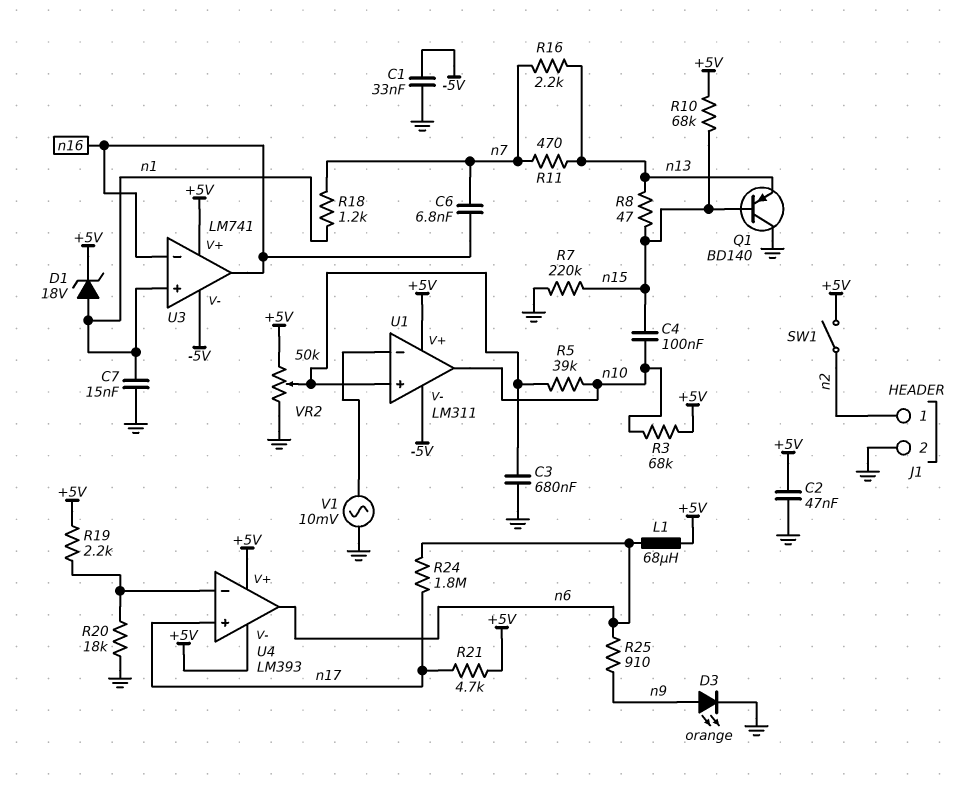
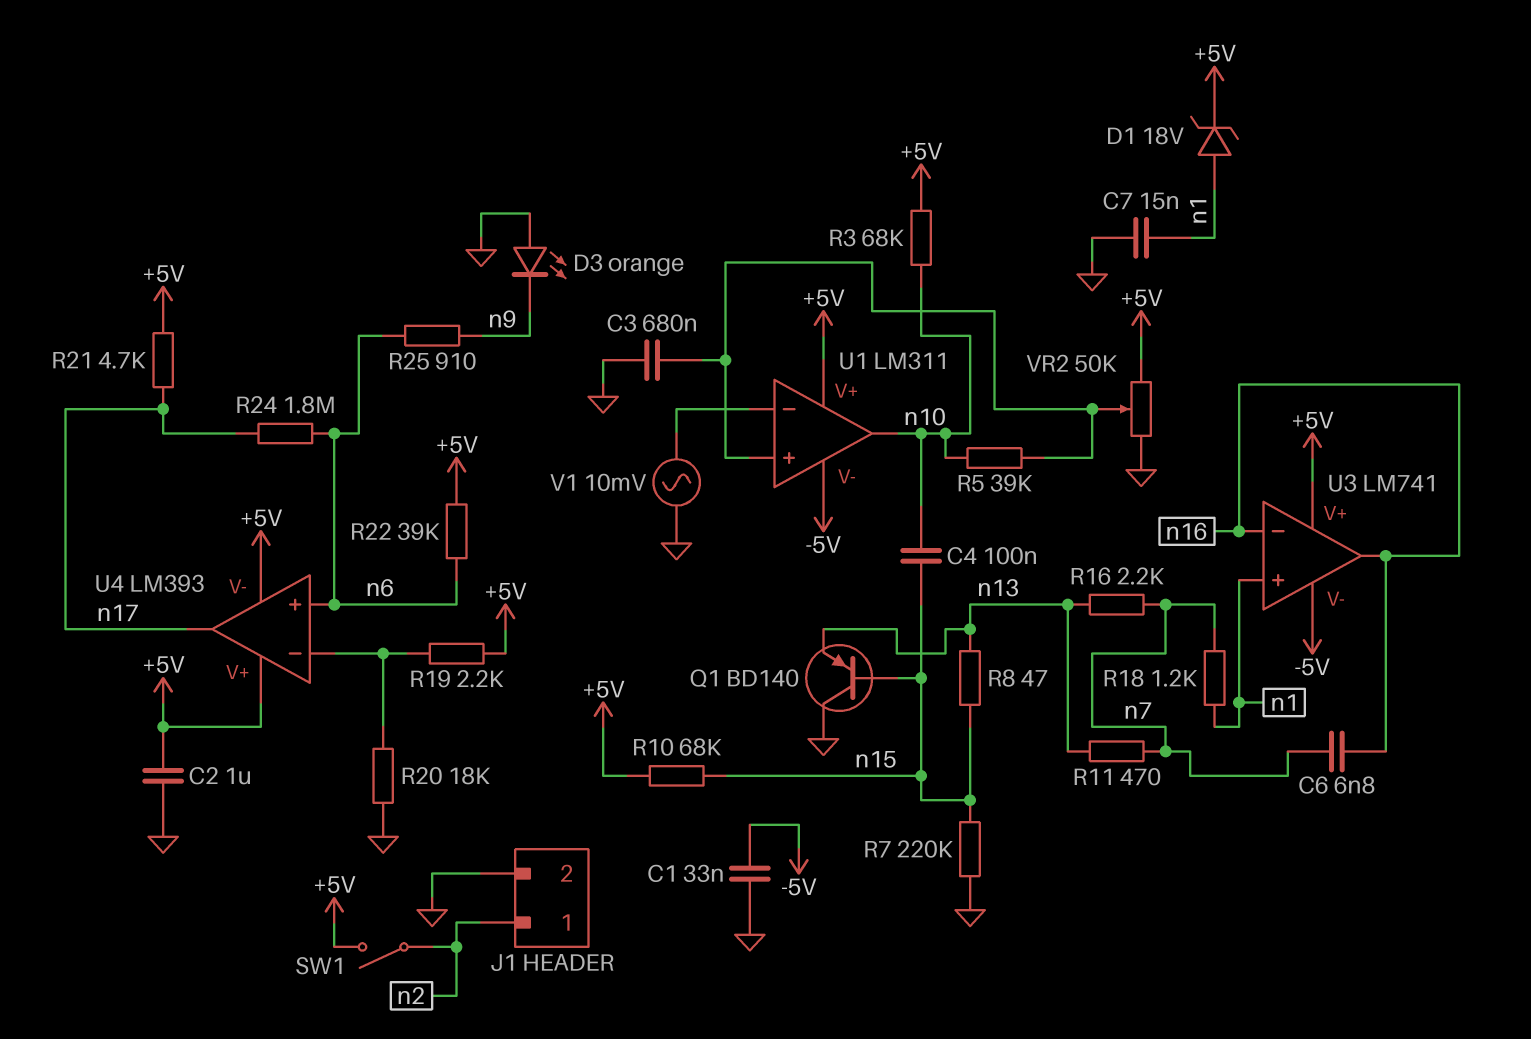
C2: 47nF (+5V, GND) -> 1uF (+5V, GND)
D3: LED orange (A n9, K GND) -> LED orange (A GND, K n9)
L1: 68uH (+5V, n6) -> none
R22: none -> 39k (+5V, n6)
U4 pin in+: n17 -> n6
U4 pin out: n6 -> n17

